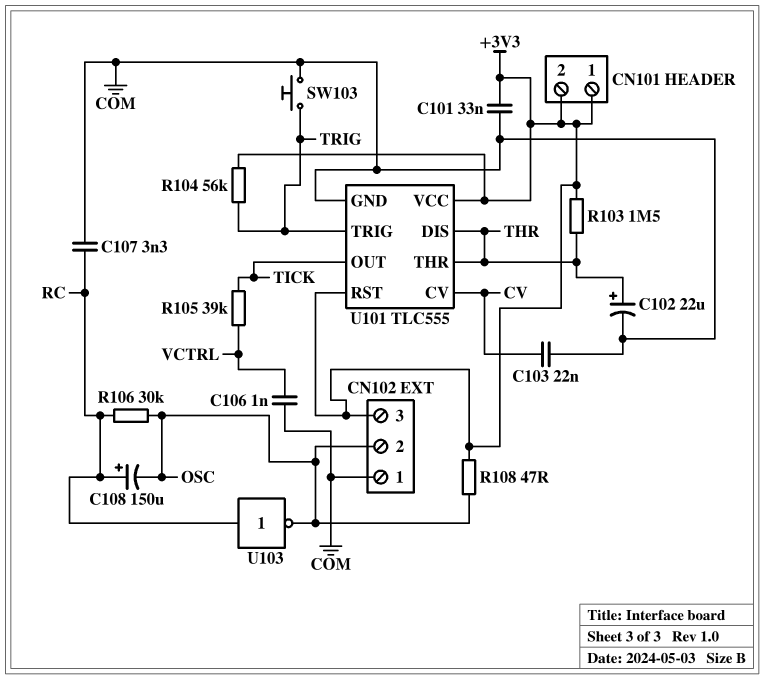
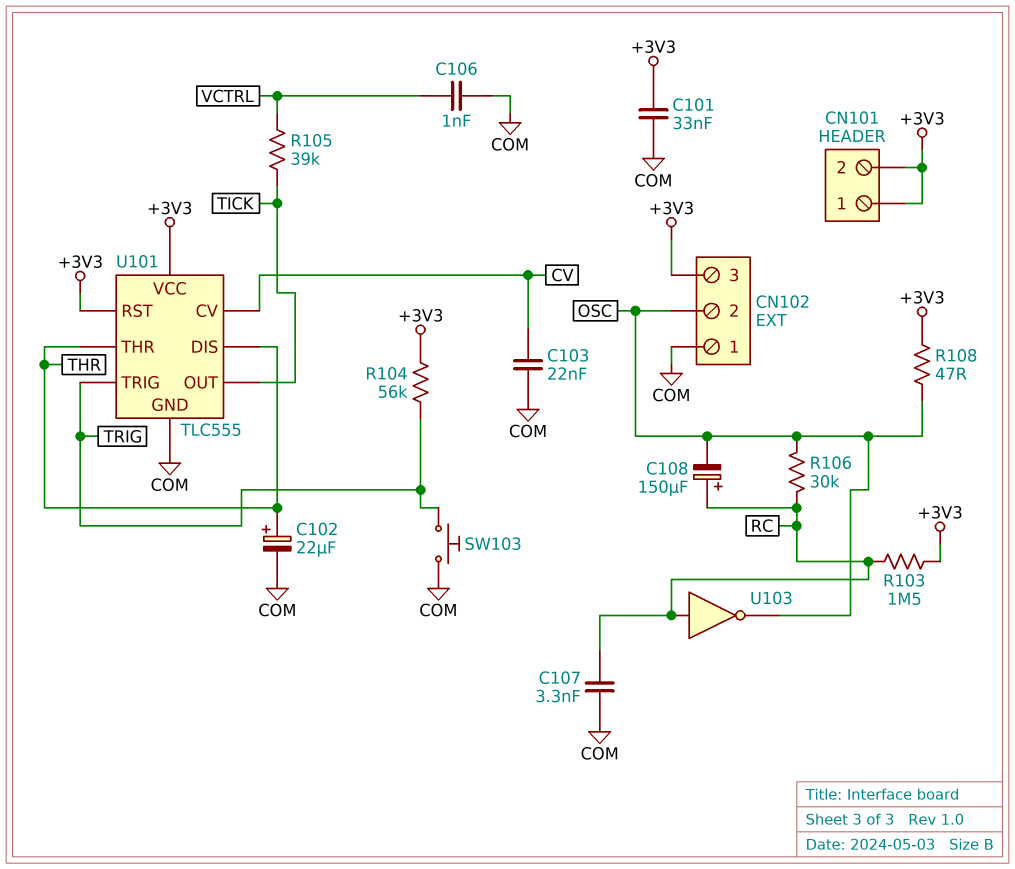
R103: 1.5M (+3V3, THR) -> 1.5M (+3V3, RC)

